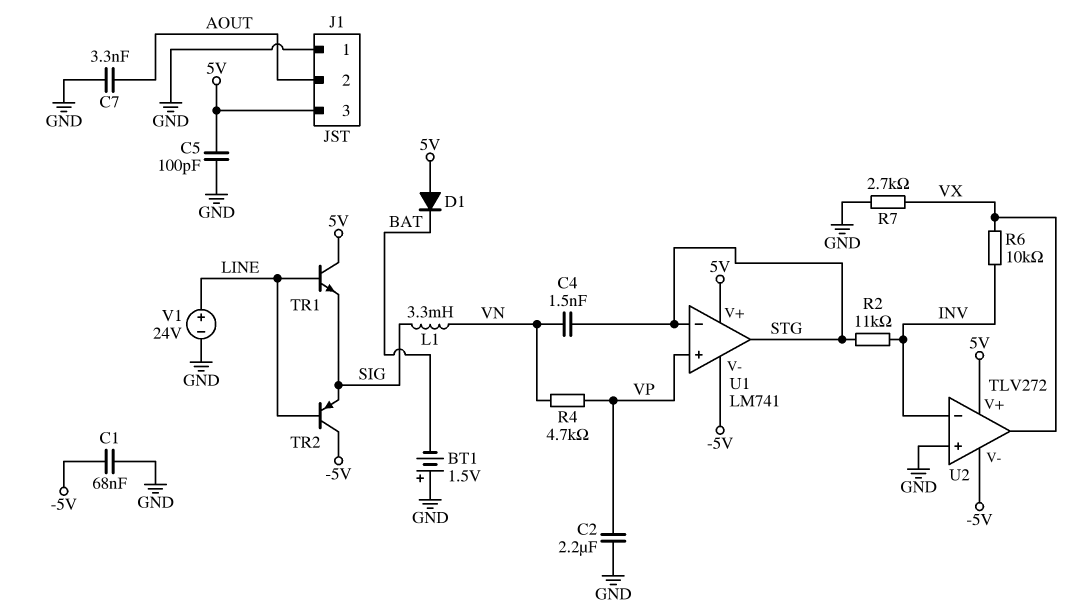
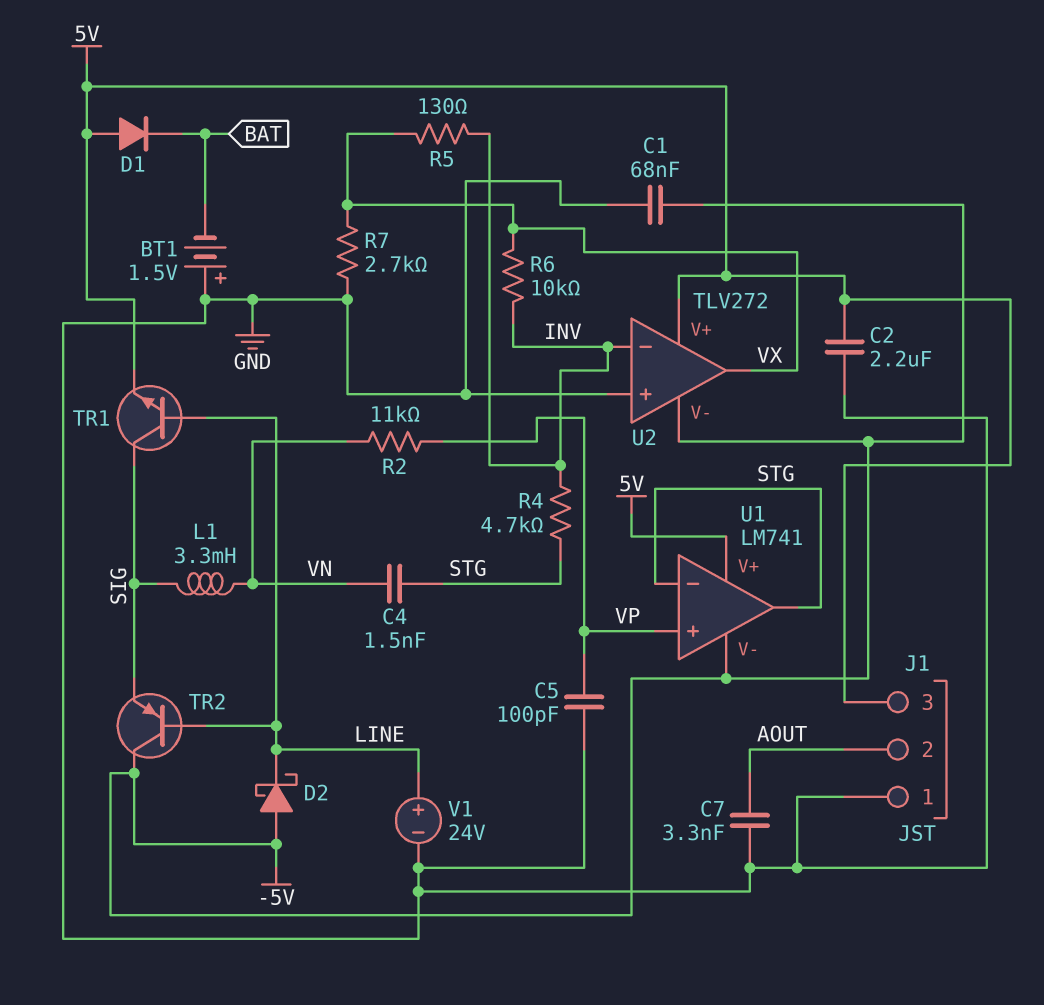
C2: 2.2uF (GND, VP) -> 2.2uF (5V, GND)
C5: 100pF (5V, GND) -> 100pF (GND, VP)
D2: none -> schottky (A -5V, K LINE)
R2: 11k (INV, STG) -> 11k (VN, VP)
R4: 4.7k (VN, VP) -> 4.7k (INV, STG)
R5: none -> 130 (INV, VX)
TR1: NPN (B LINE, C 5V, E SIG) -> NPN (B LINE, C SIG, E 5V)

